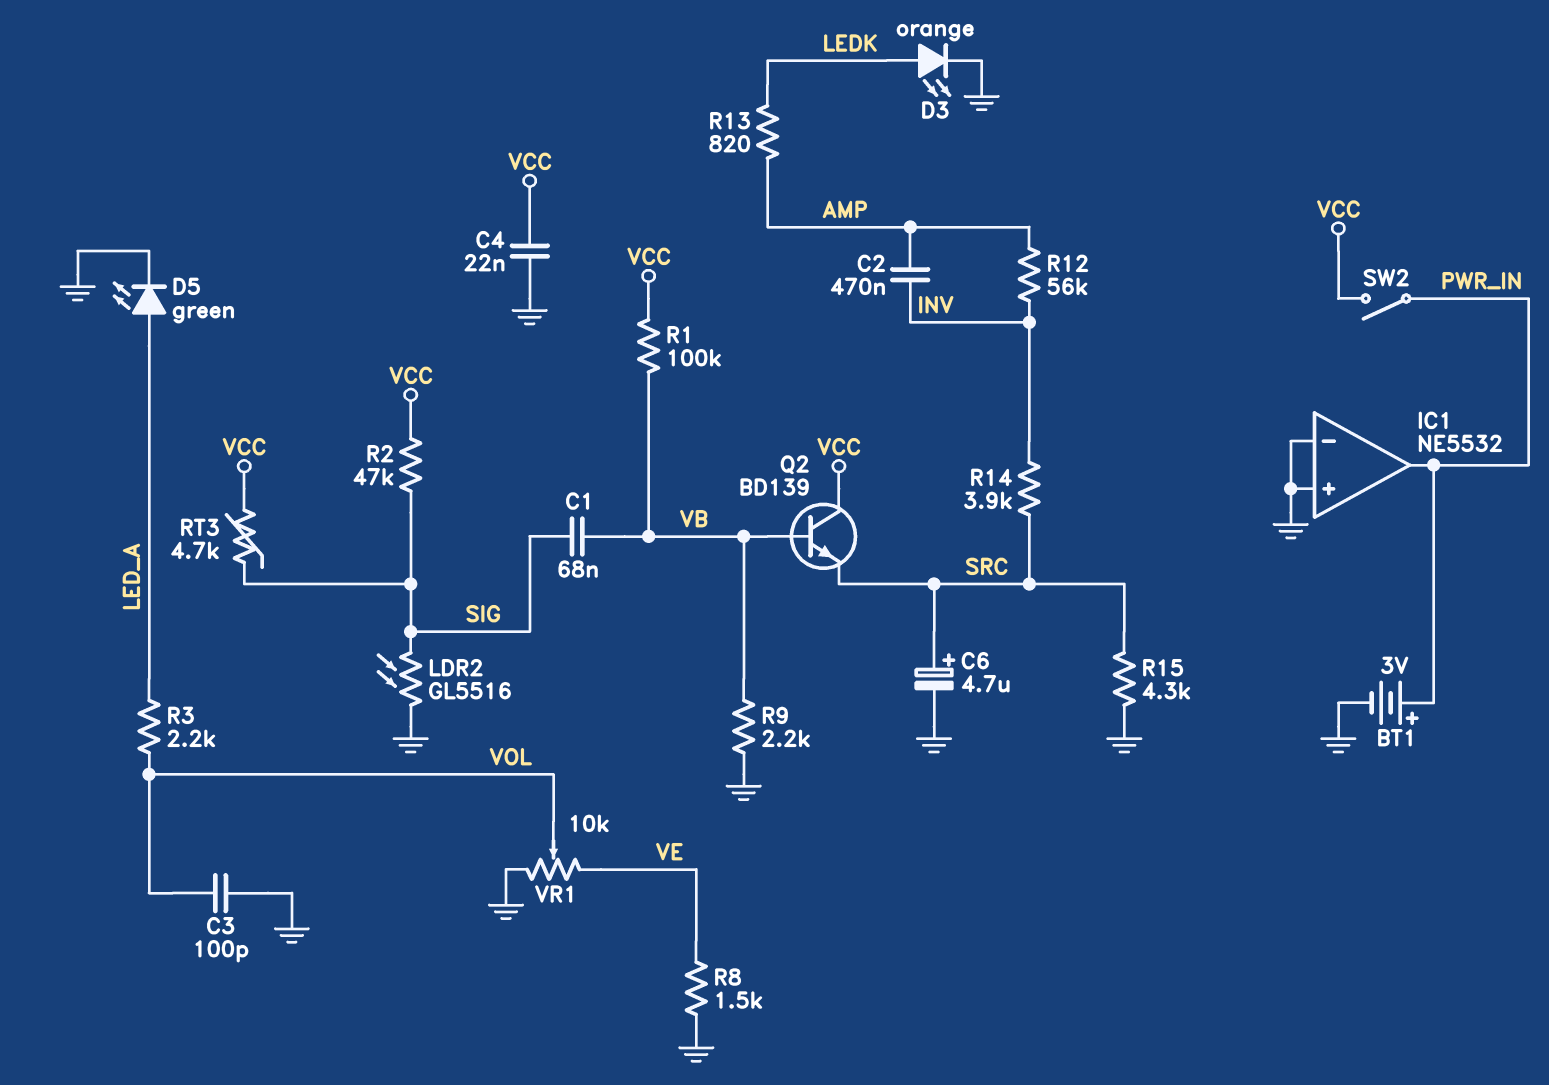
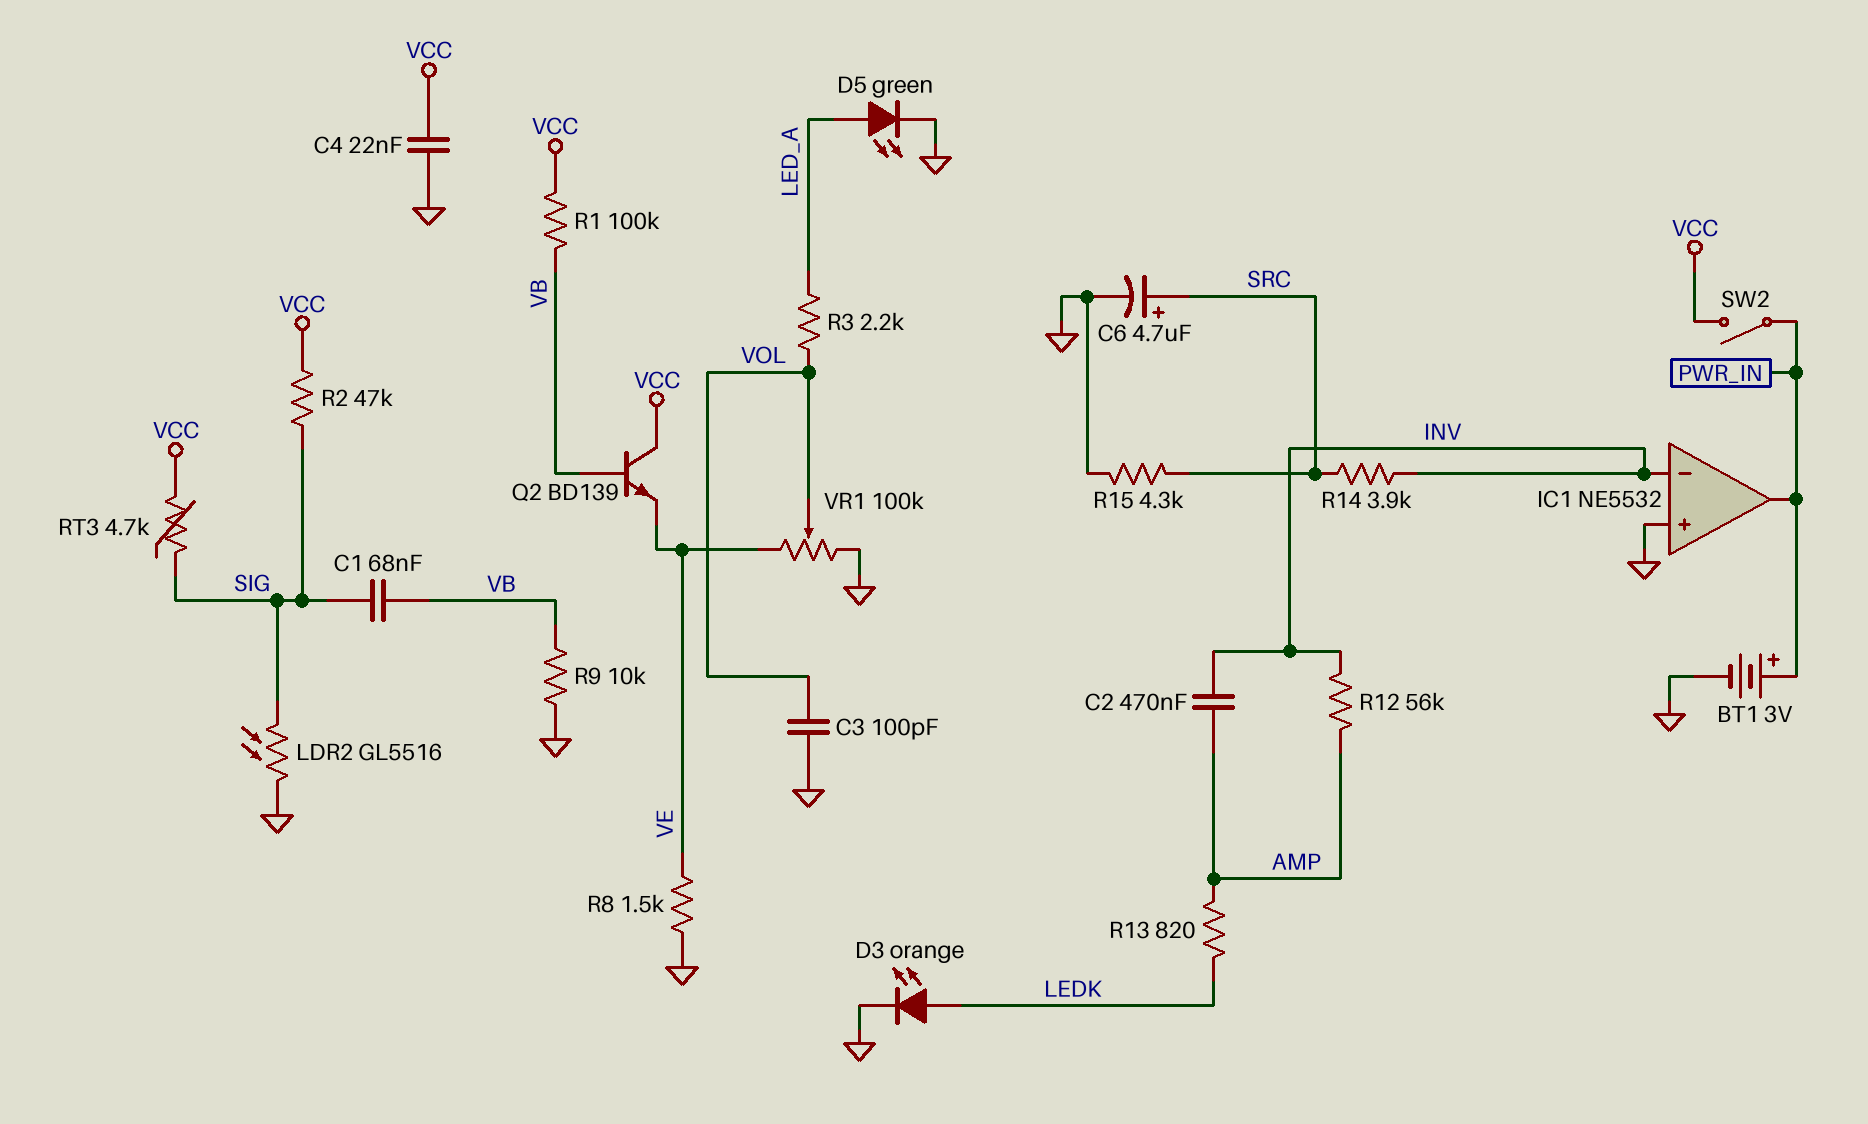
IC1 pin in-: GND -> INV
Q2: NPN BD139 (B VB, C VCC, E SRC) -> NPN BD139 (B VB, C VCC, E VE)
R9: 2.2k (GND, VB) -> 10k (GND, VB)
VR1: 10k (GND, VE, wiper VOL) -> 100k (GND, VE, wiper VOL)

